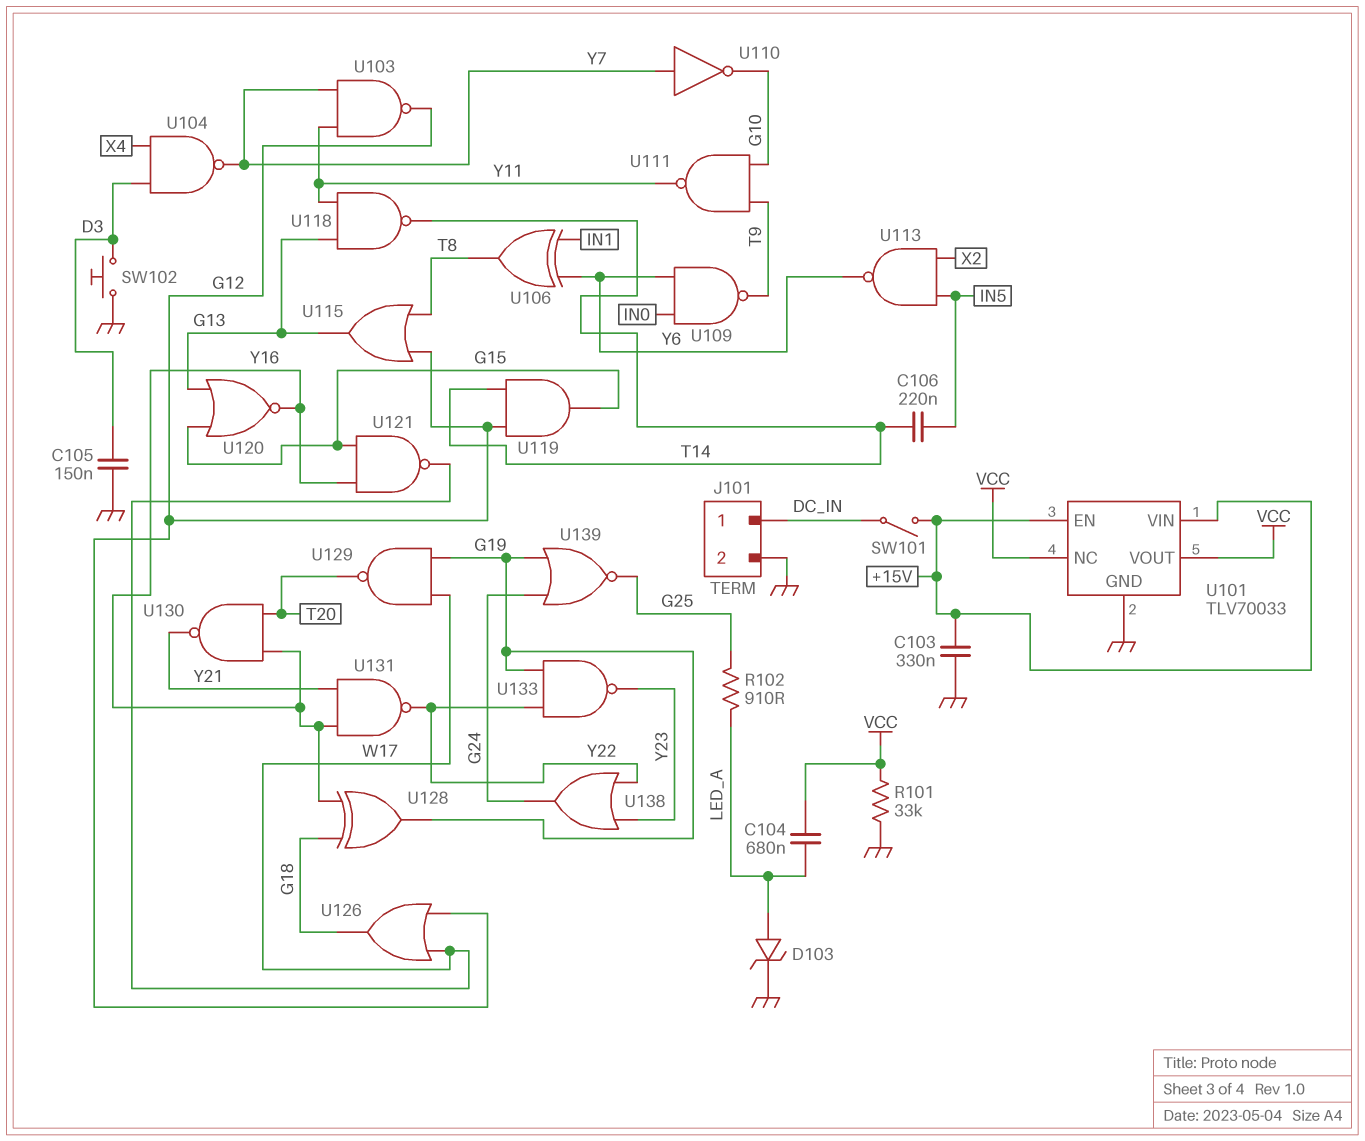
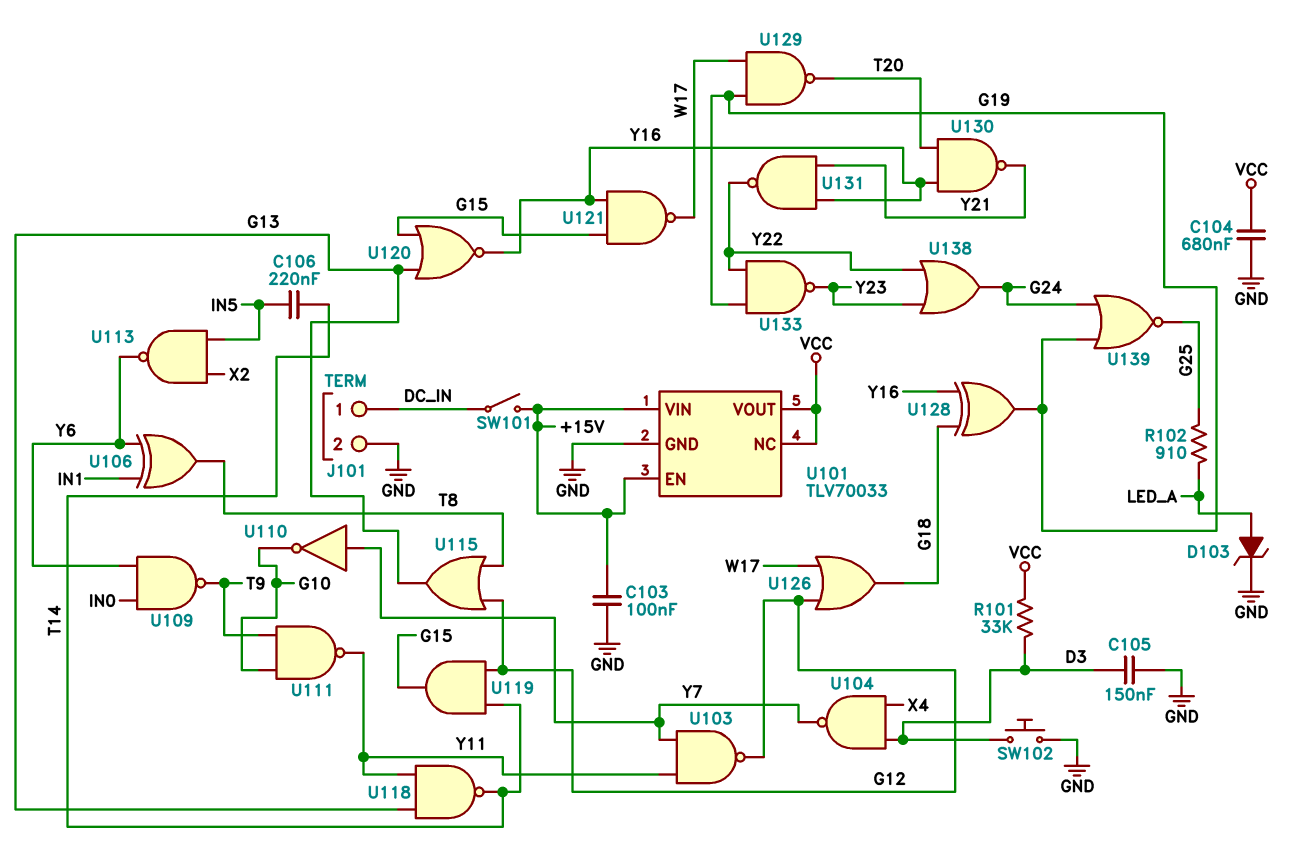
C103: 330nF (+15V, GND) -> 100nF (+15V, GND)
C104: 680nF (LED_A, VCC) -> 680nF (GND, VCC)
R101: 33k (GND, VCC) -> 33k (D3, VCC)

